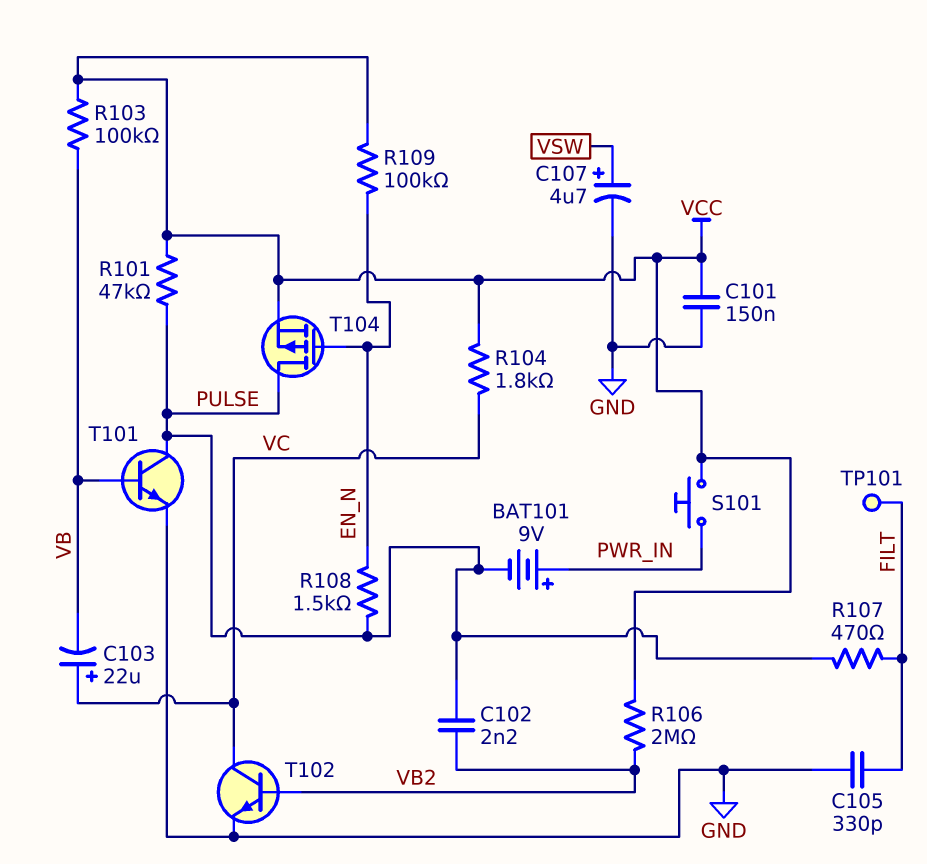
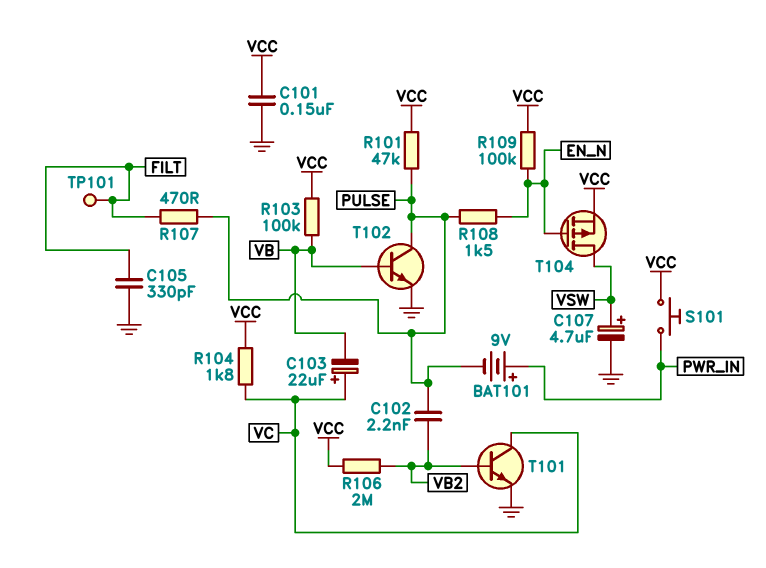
T101: NPN (B VB, C PULSE, E GND) -> NPN (B VB2, C VC, E GND)
T102: NPN (B VB2, C VC, E GND) -> NPN (B VB, C PULSE, E GND)
T104: PMOS (G EN_N, D PULSE, S VCC) -> PMOS (G EN_N, D VSW, S VCC)

